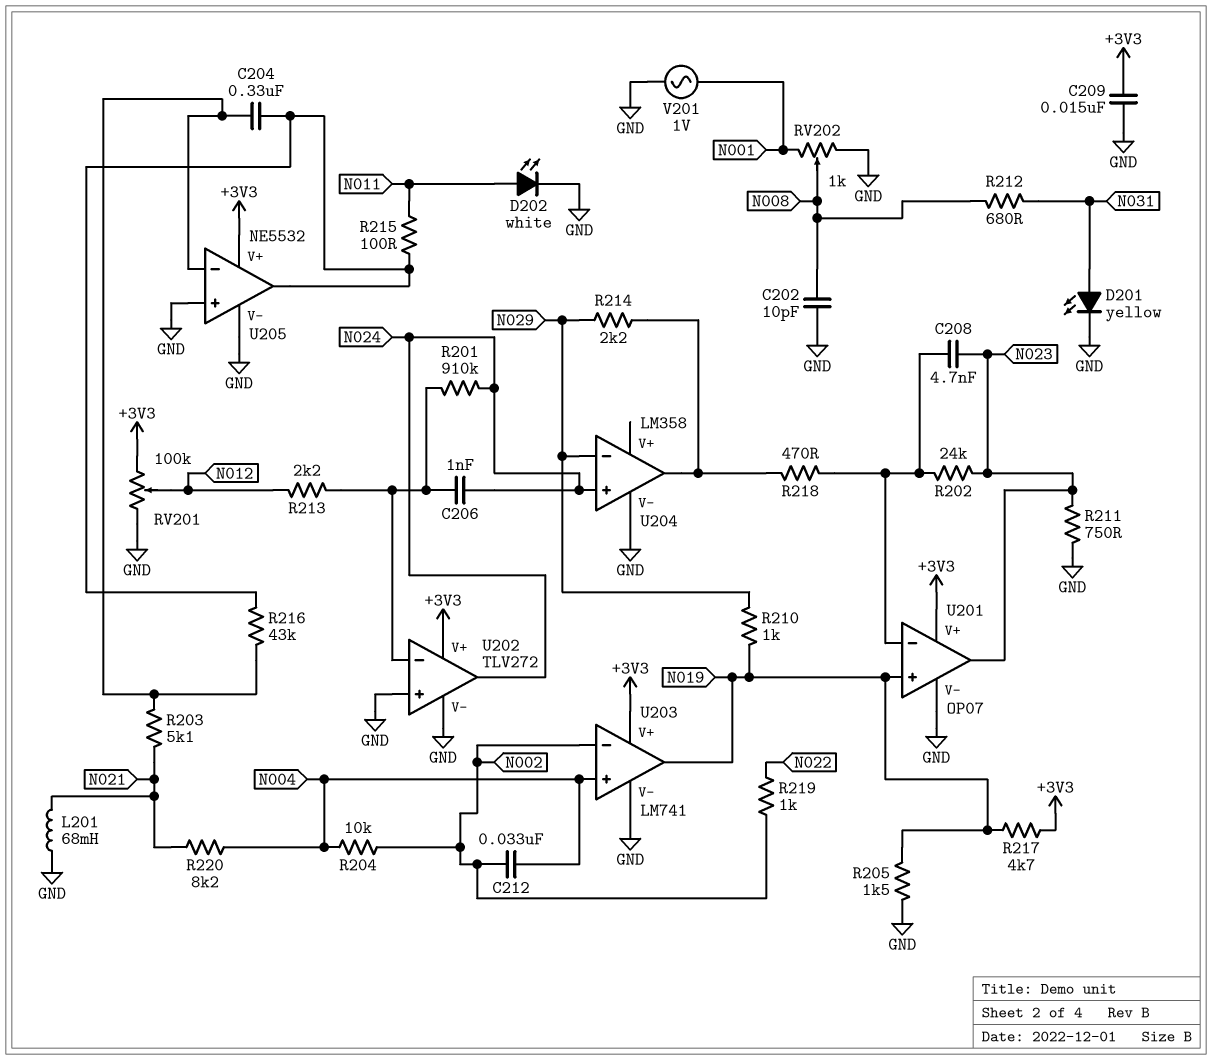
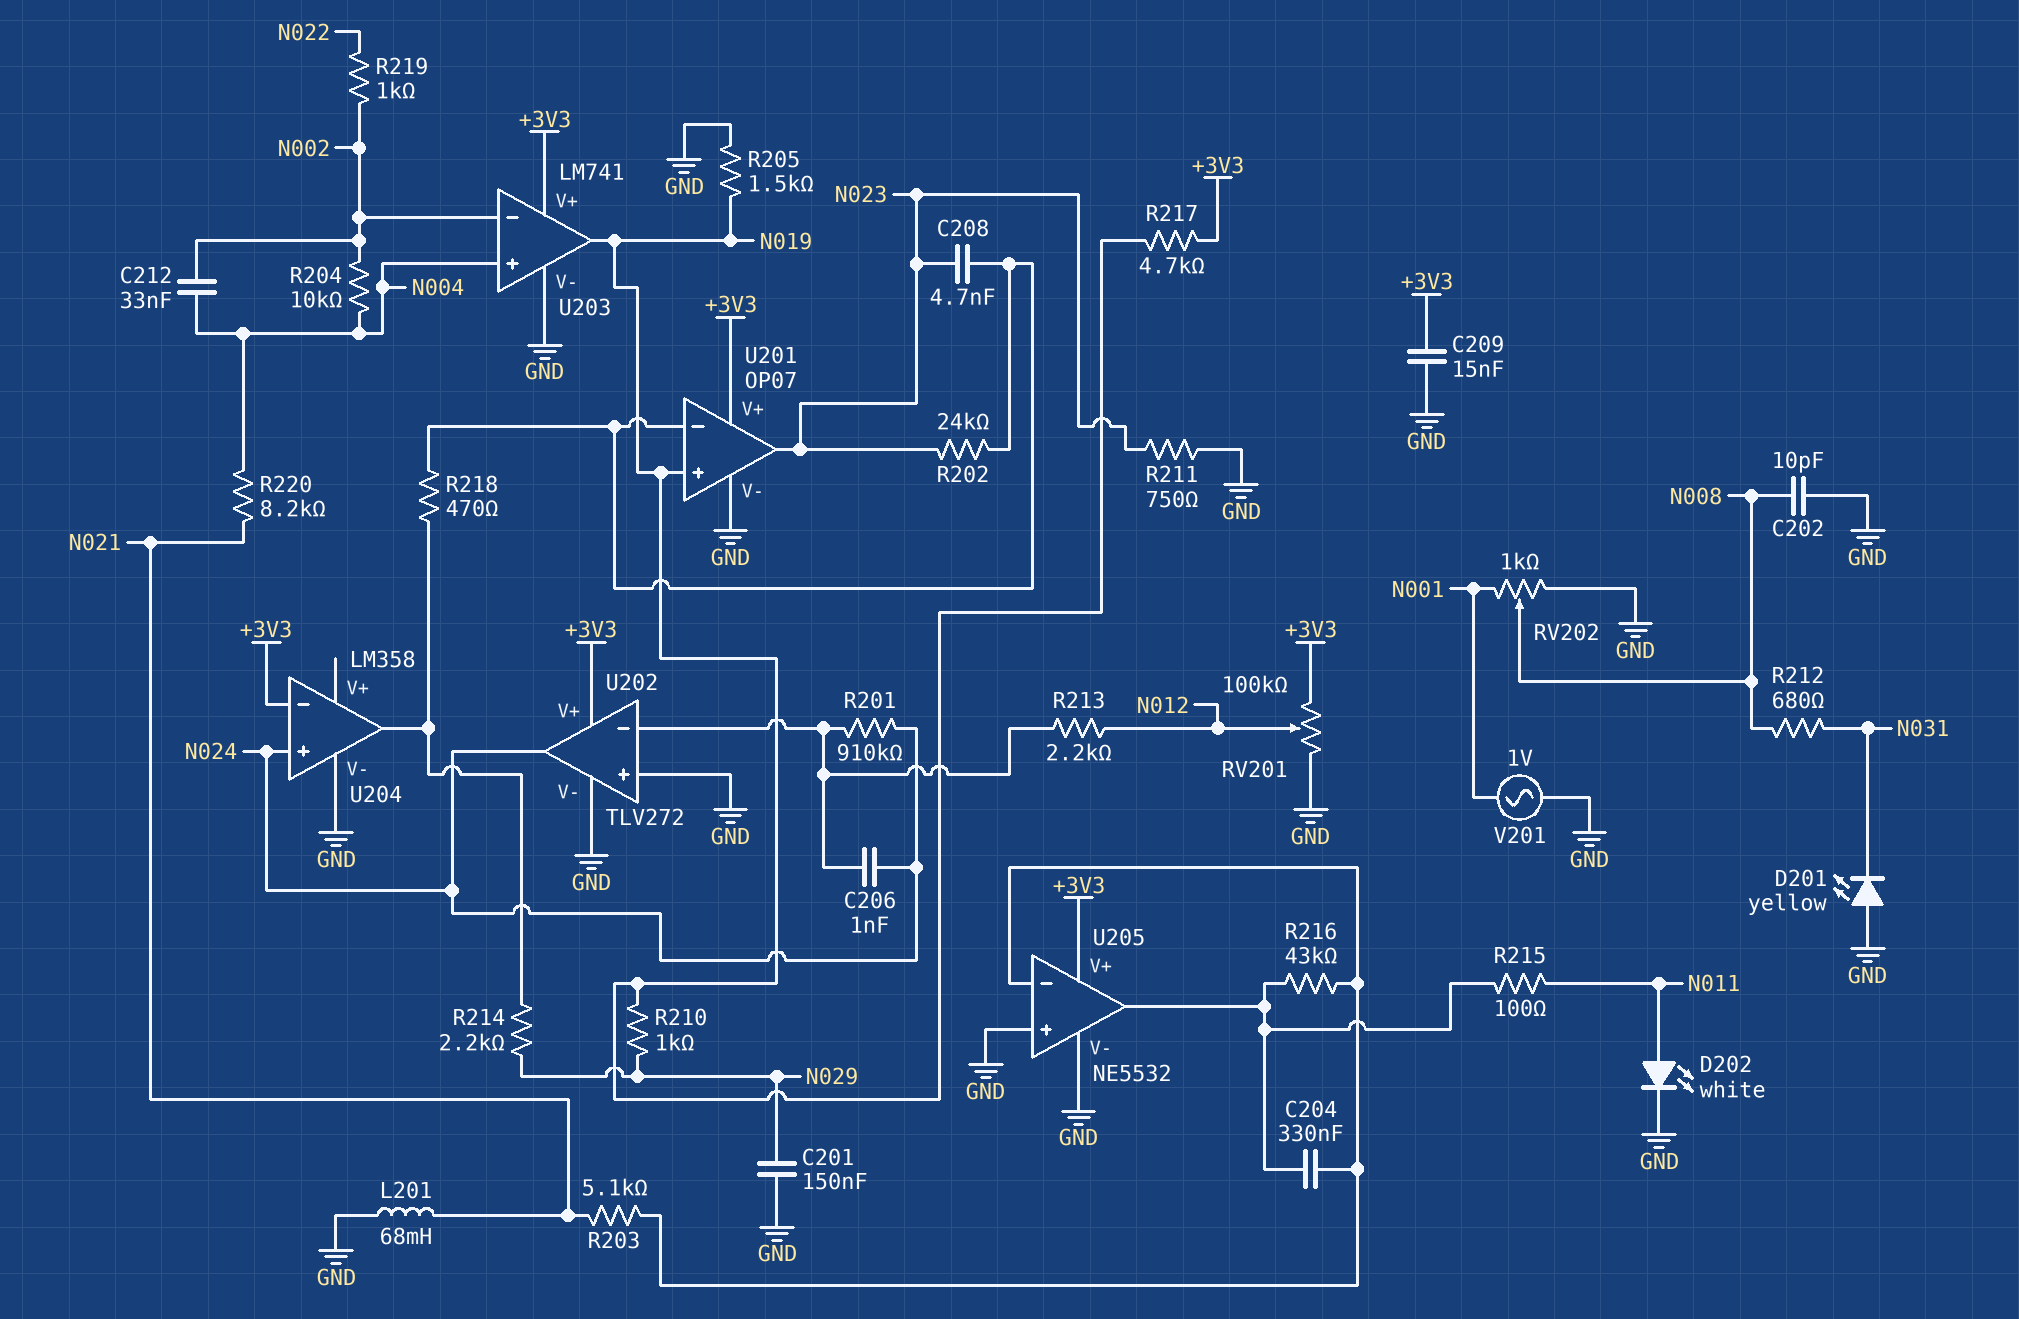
C201: none -> 150nF (GND, N029)
D201: LED yellow (A N031, K GND) -> LED yellow (A GND, K N031)
U204 pin in-: N029 -> +3V3

